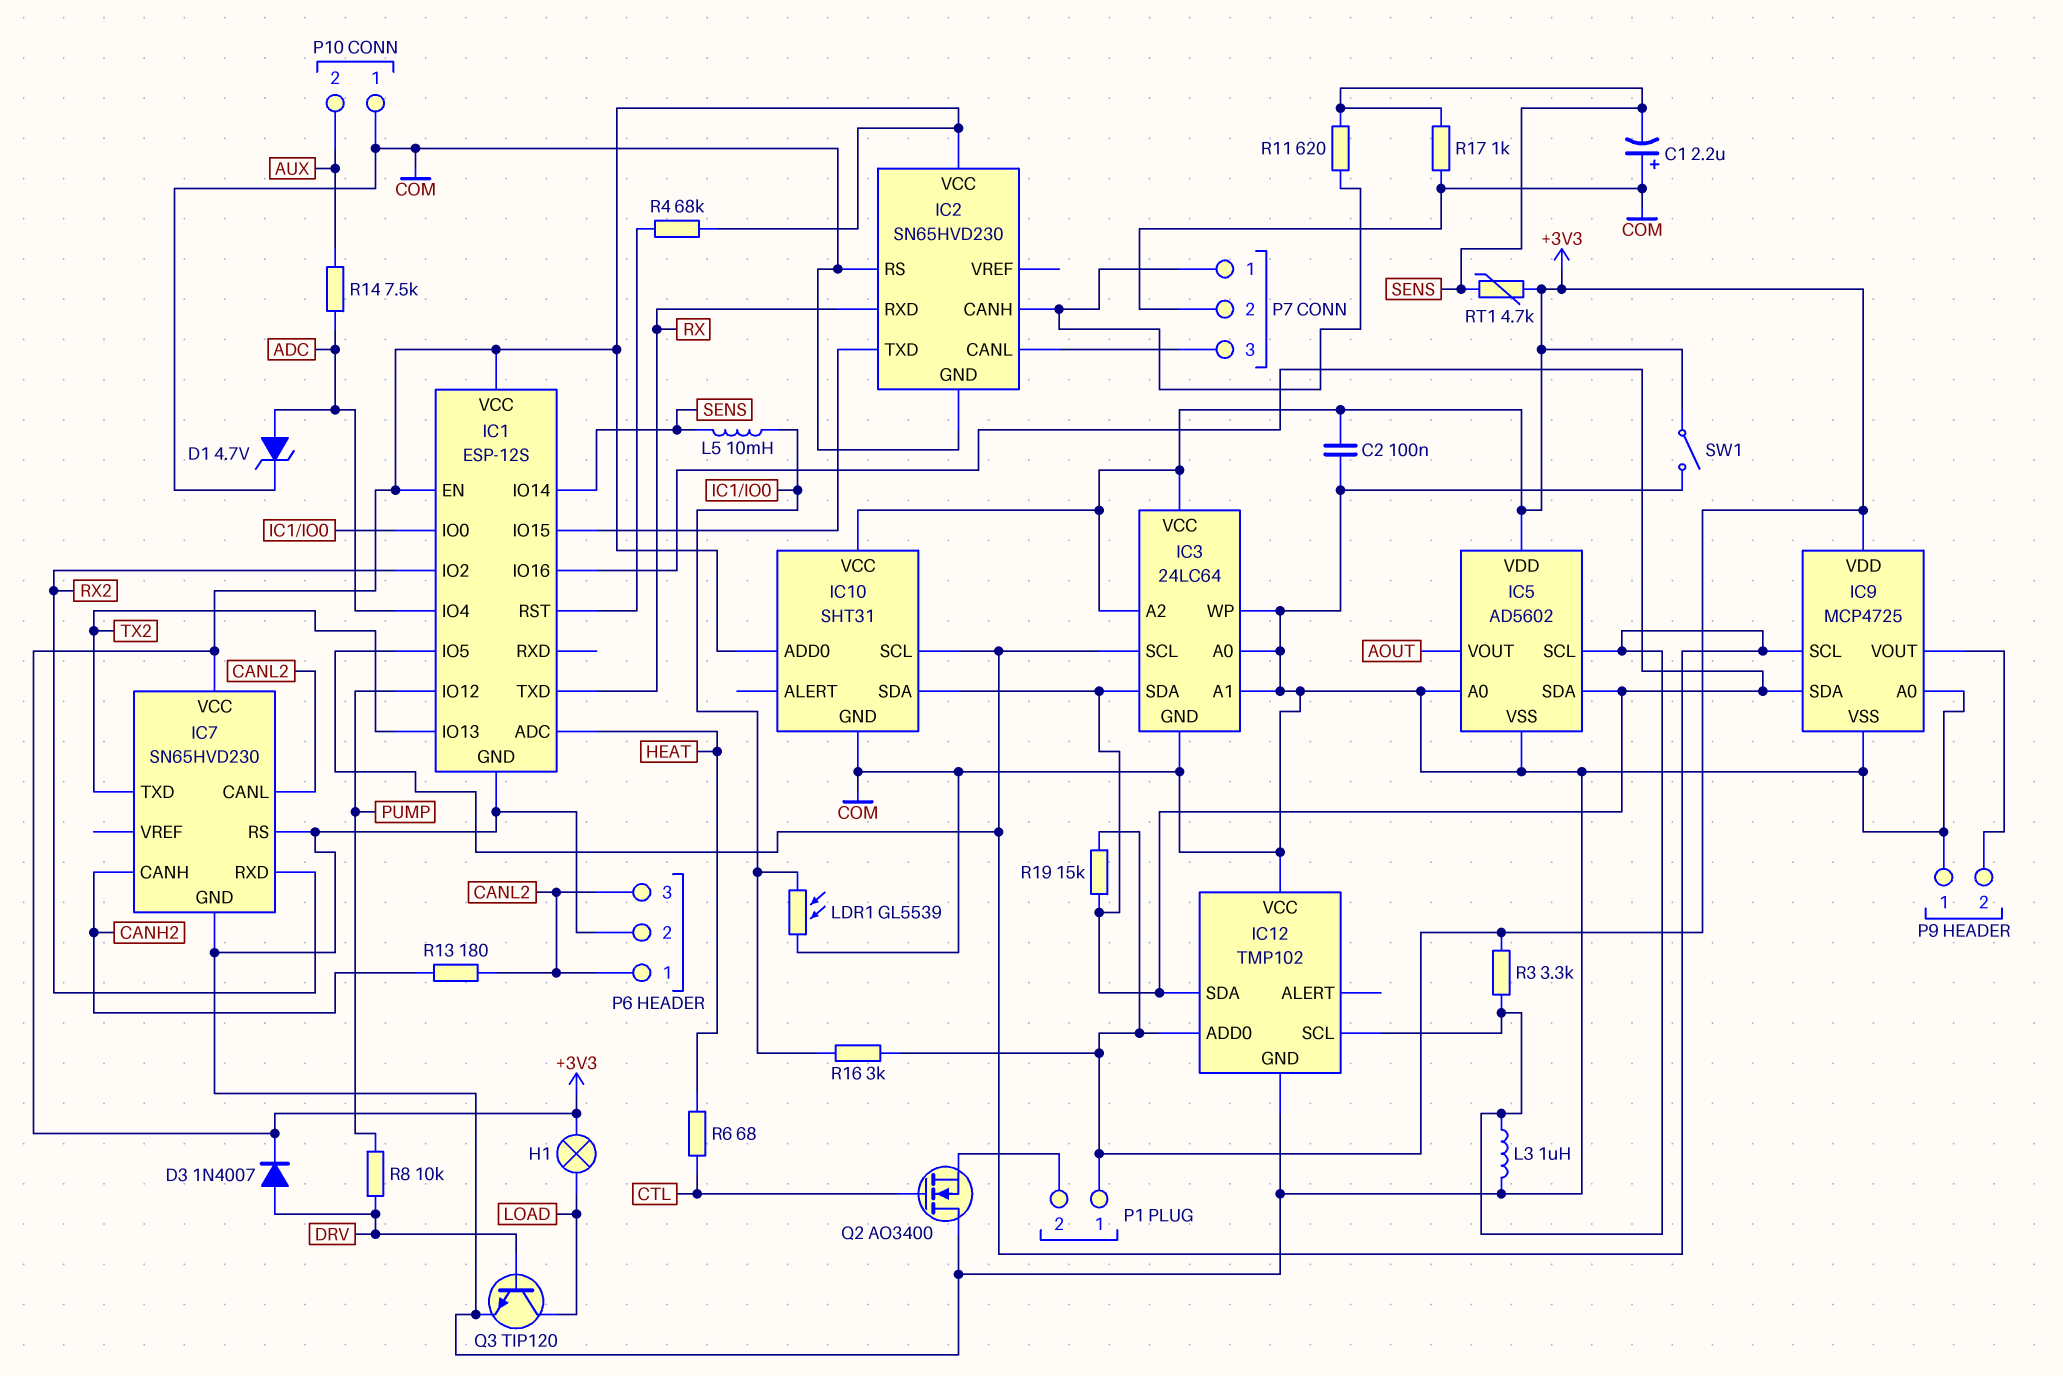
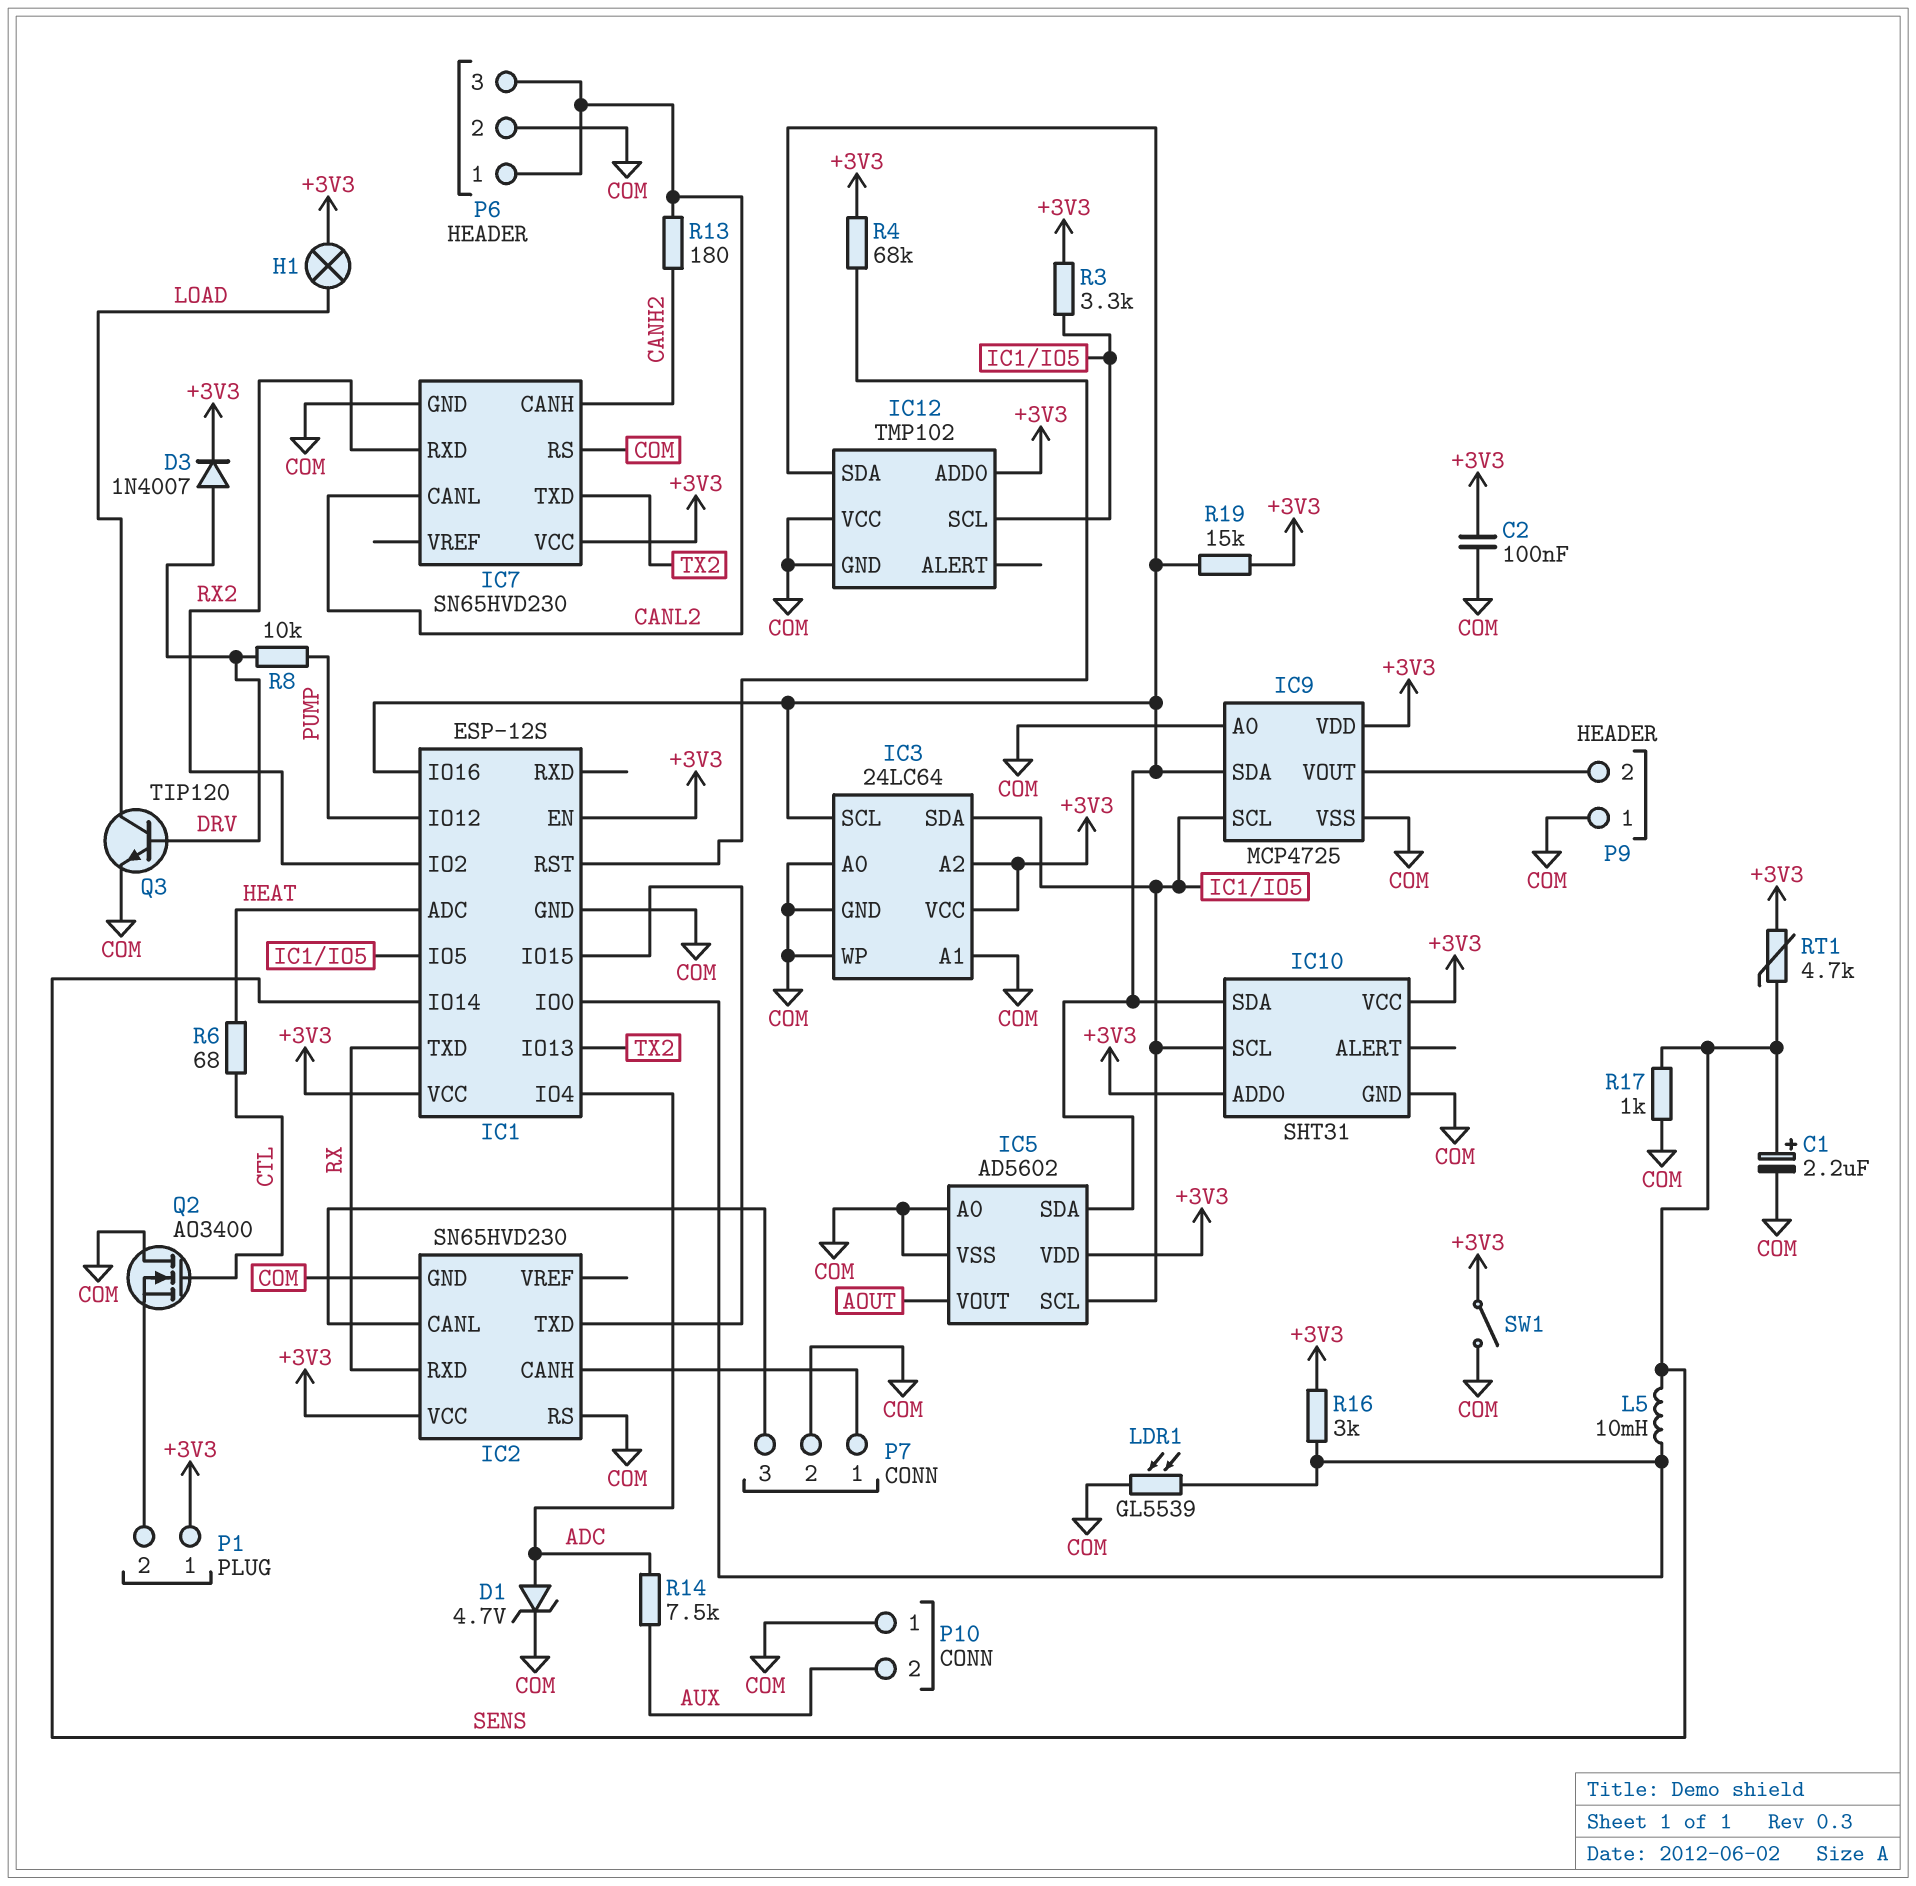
C1: 2.2uF (plus COM, minus SENS) -> 2.2uF (plus SENS, minus COM)
IC3 pin SCL: IC1/IO5 -> IC1/IO16
IC3 pin SDA: IC1/IO16 -> IC1/IO5
L3: 1uH (COM, IC1/IO5) -> none
R11: 620 (IC2/CANH, SENS) -> none

